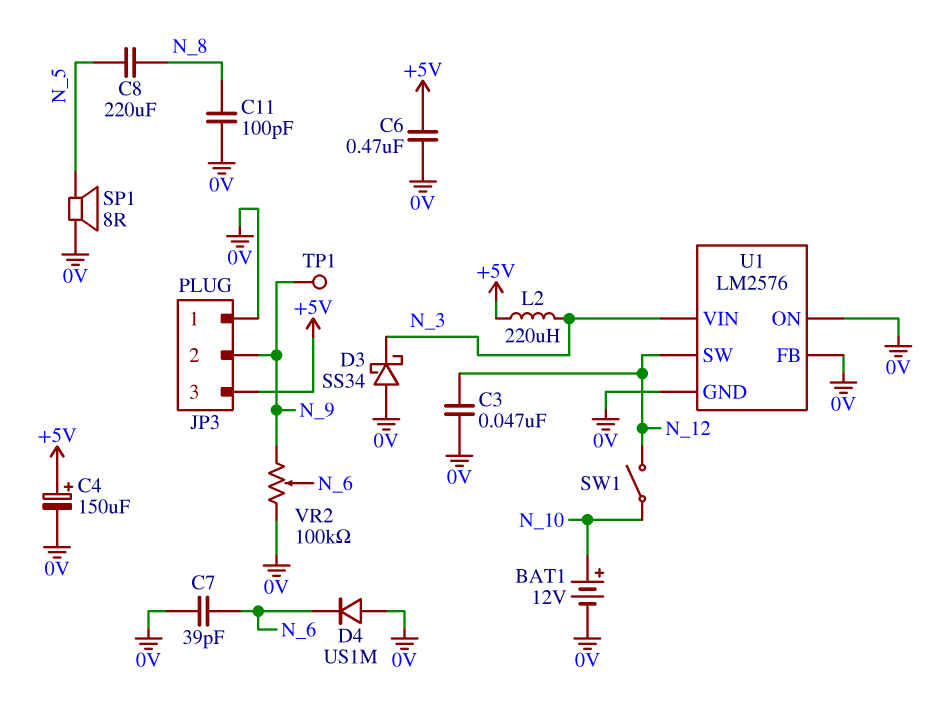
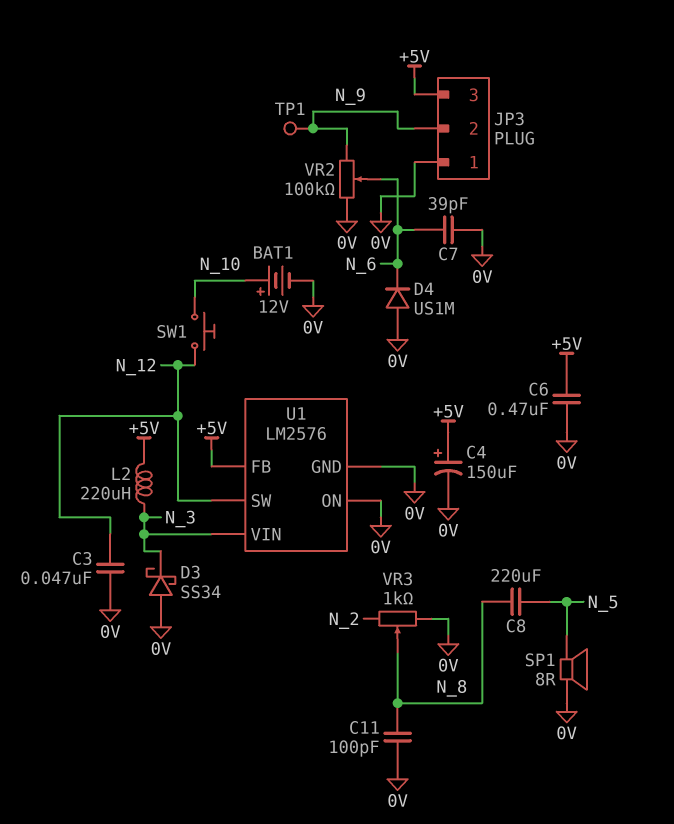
SW1: switch (N_10, N_12) -> button (N_10, N_12)
U1 pin FB: 0V -> +5V
VR3: none -> 1k (0V, N_2, wiper N_8)

